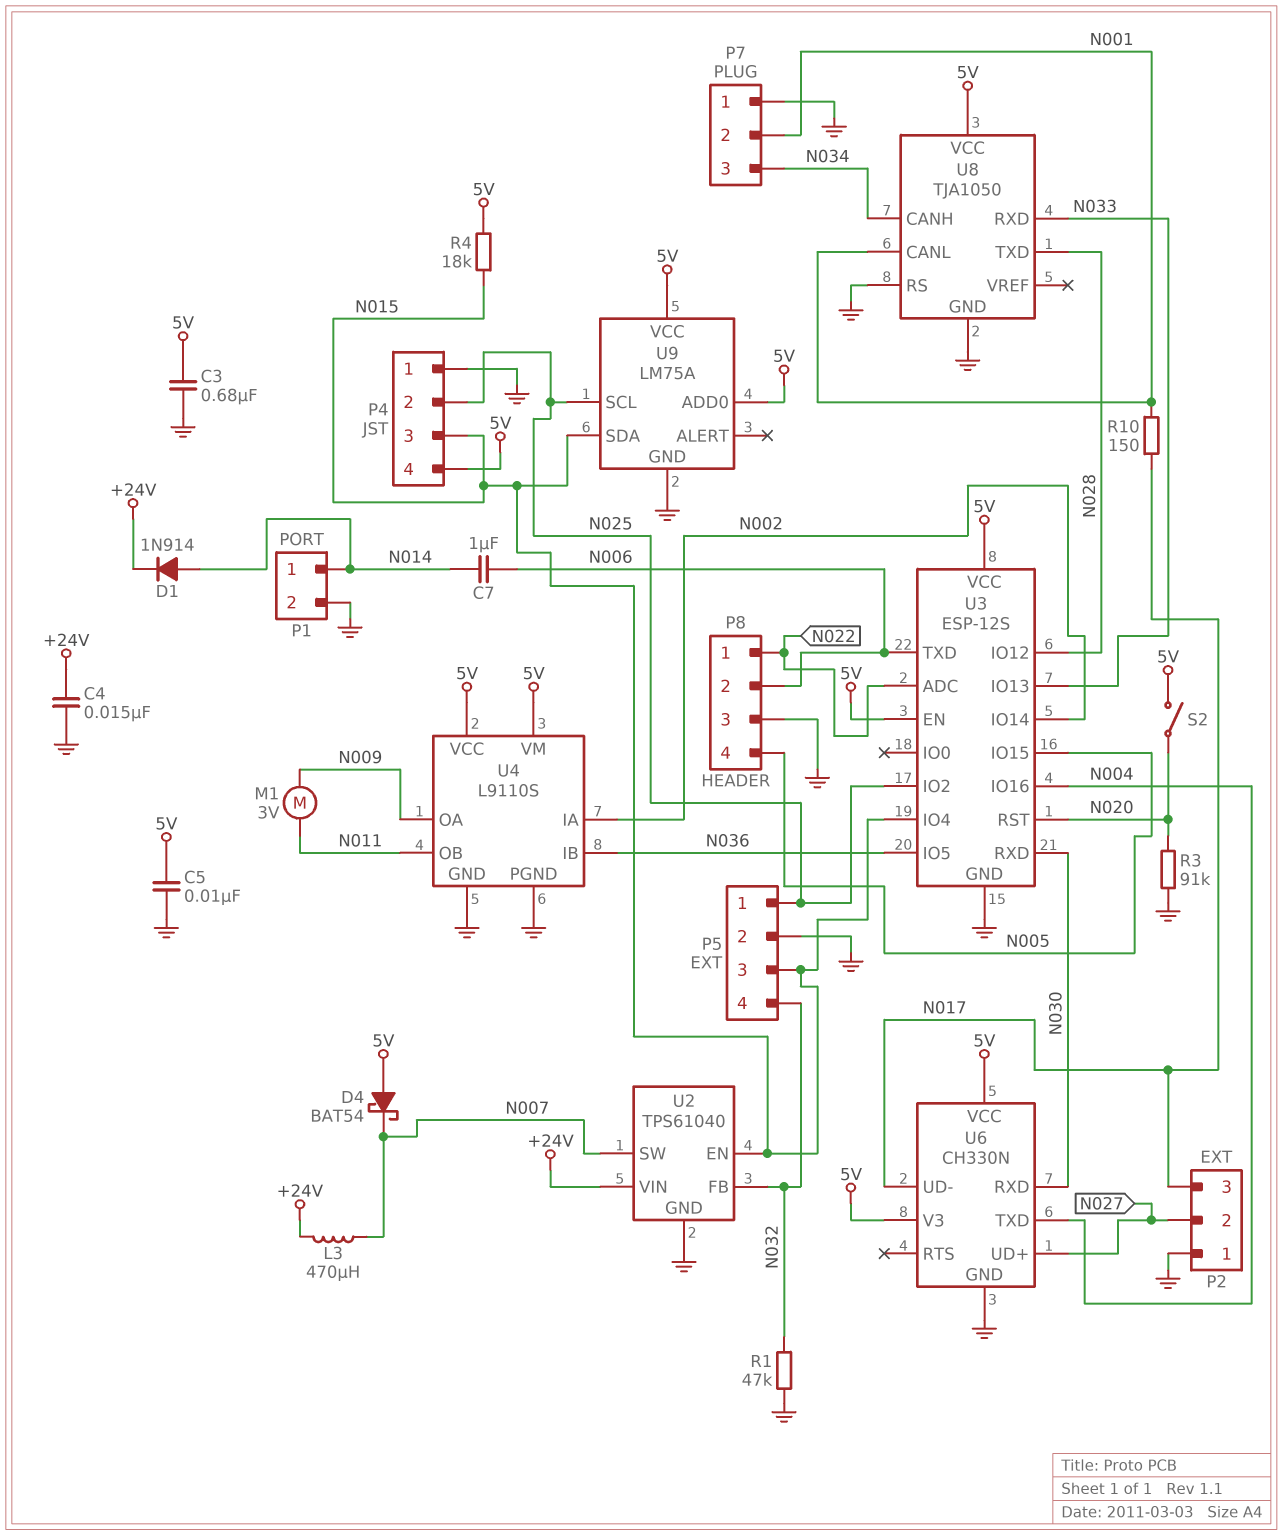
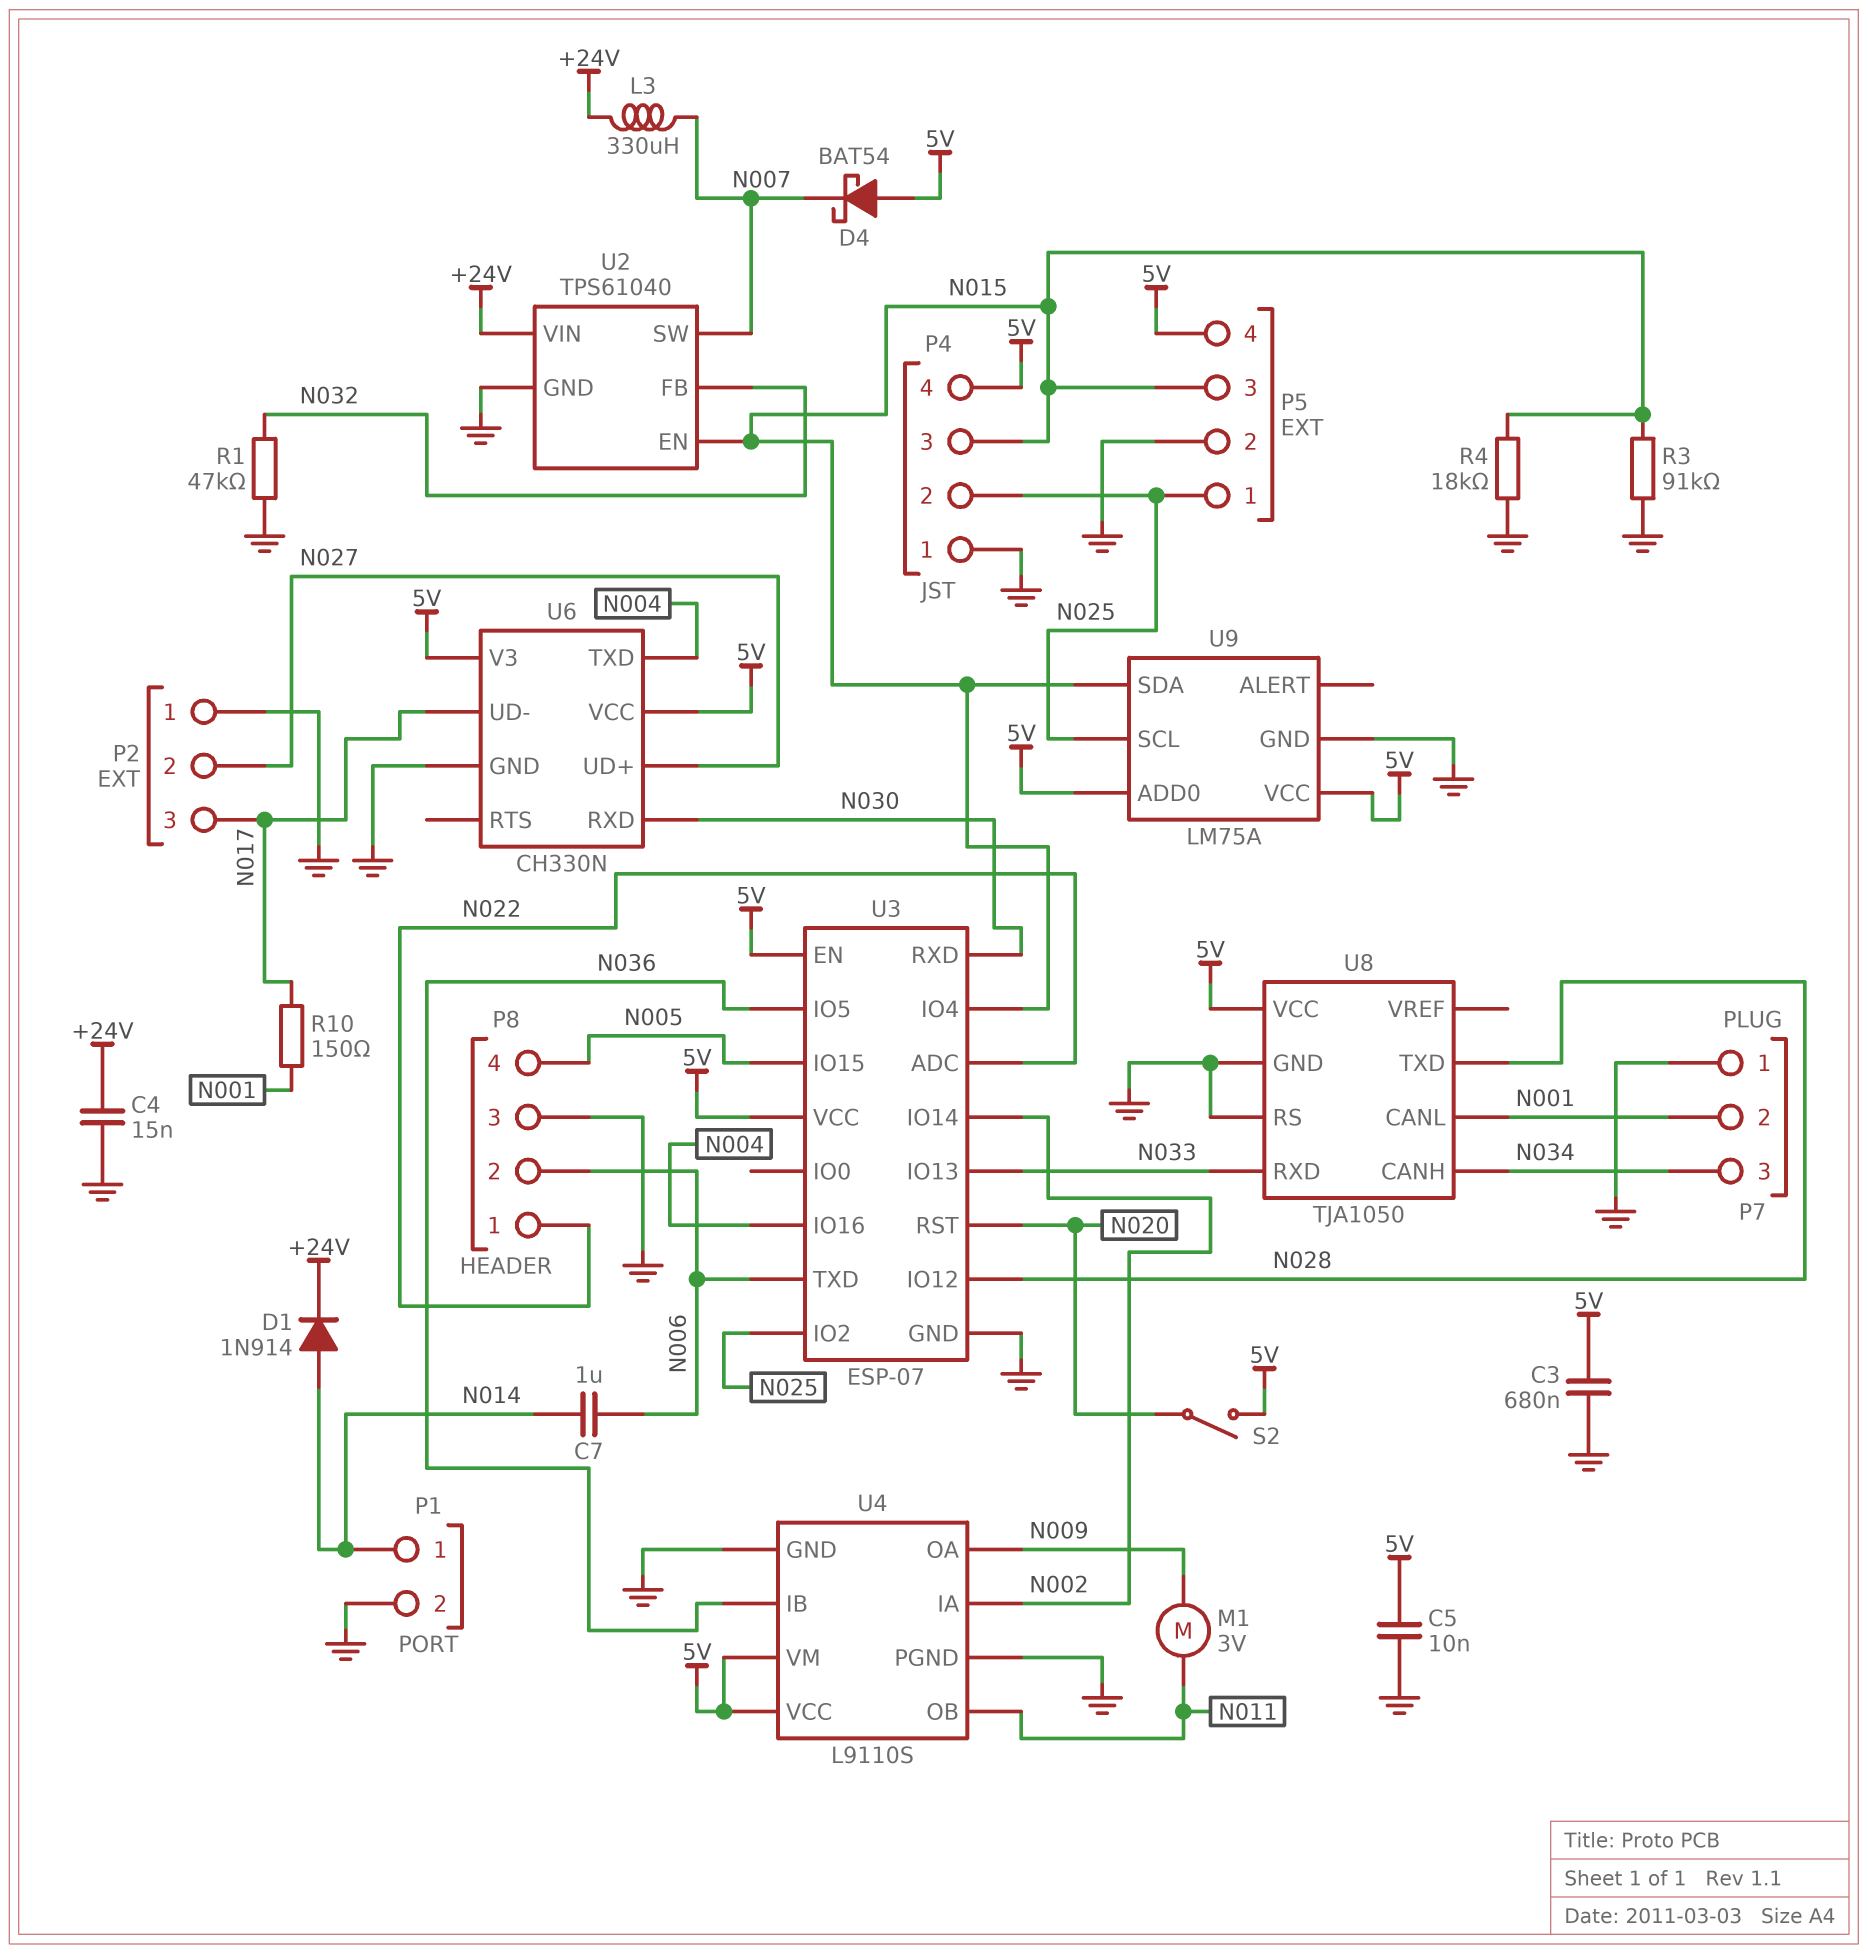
L3: 470uH (+24V, N007) -> 330uH (+24V, N007)
P5 pin 4: N032 -> 5V
R3: 91k (GND, N020) -> 91k (GND, N015)
R4: 18k (5V, N015) -> 18k (GND, N015)
U3: ESP-12S -> ESP-07

